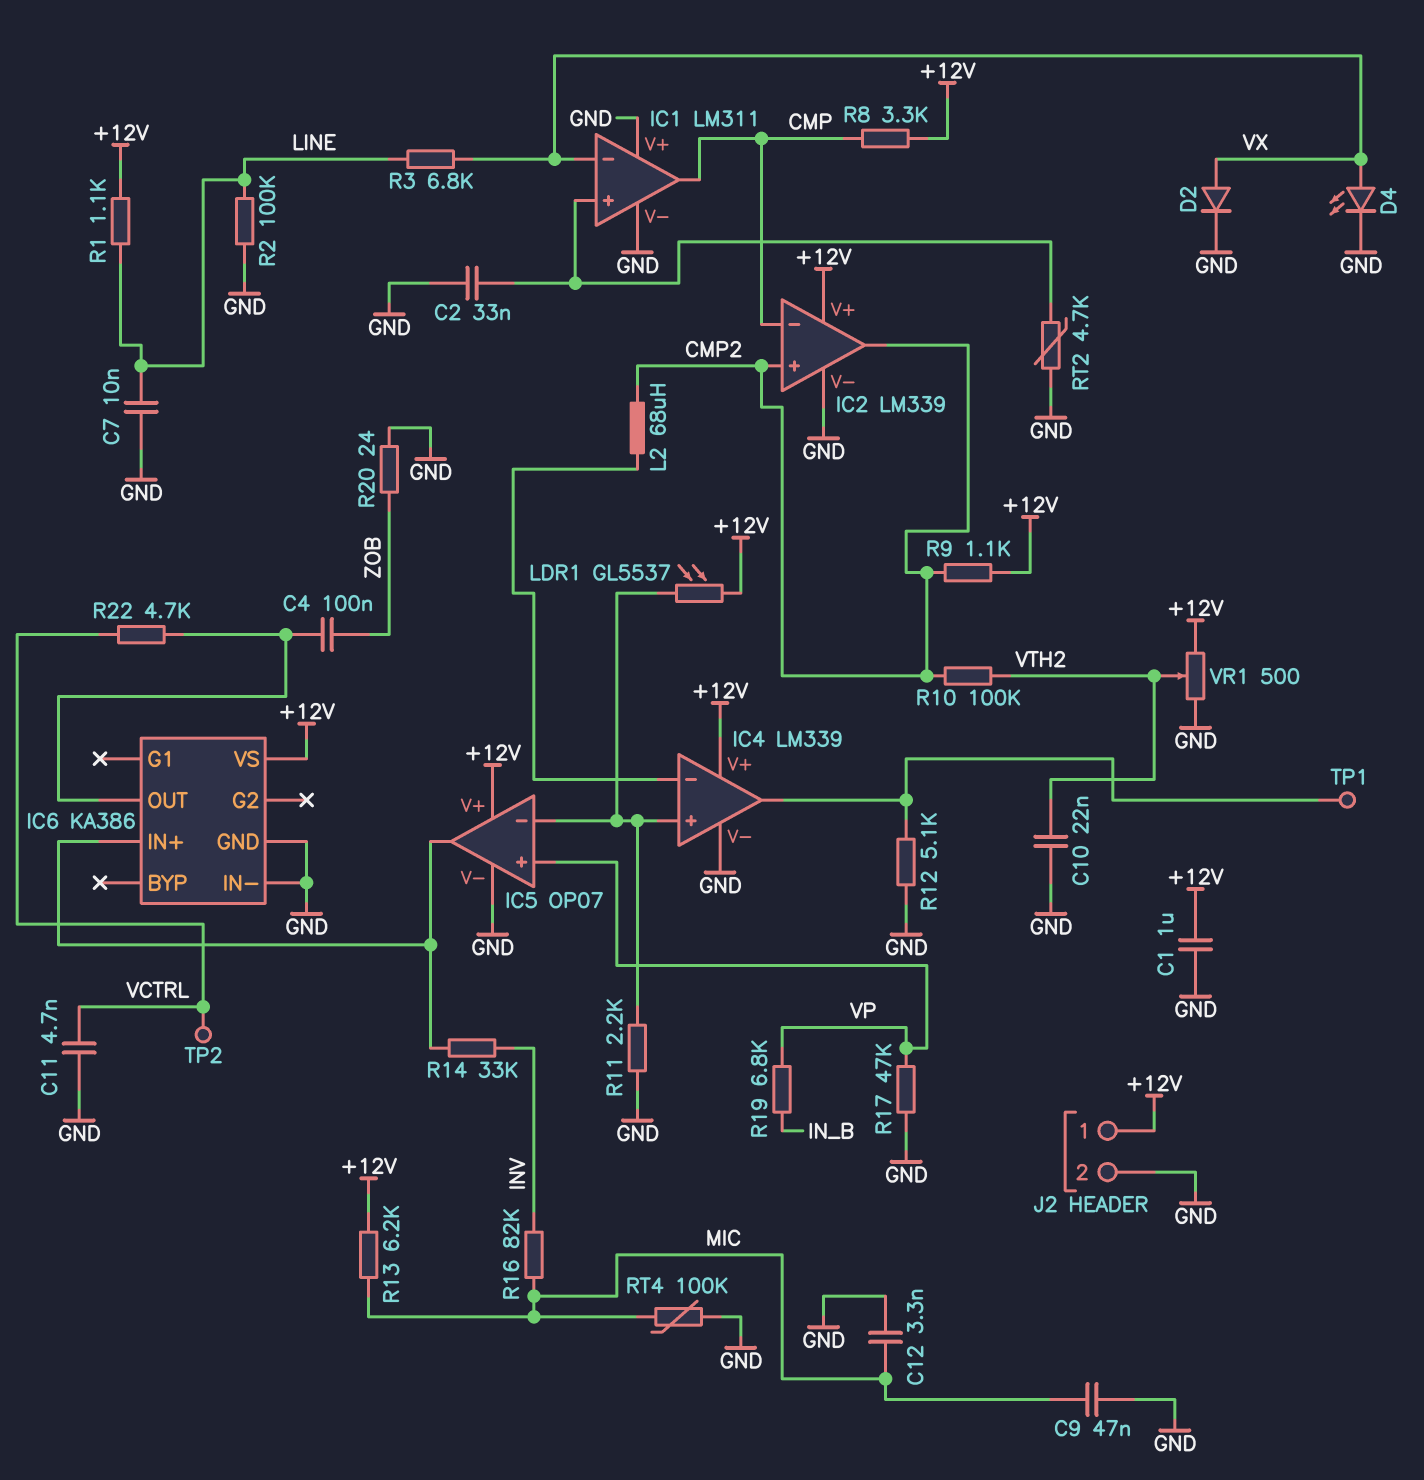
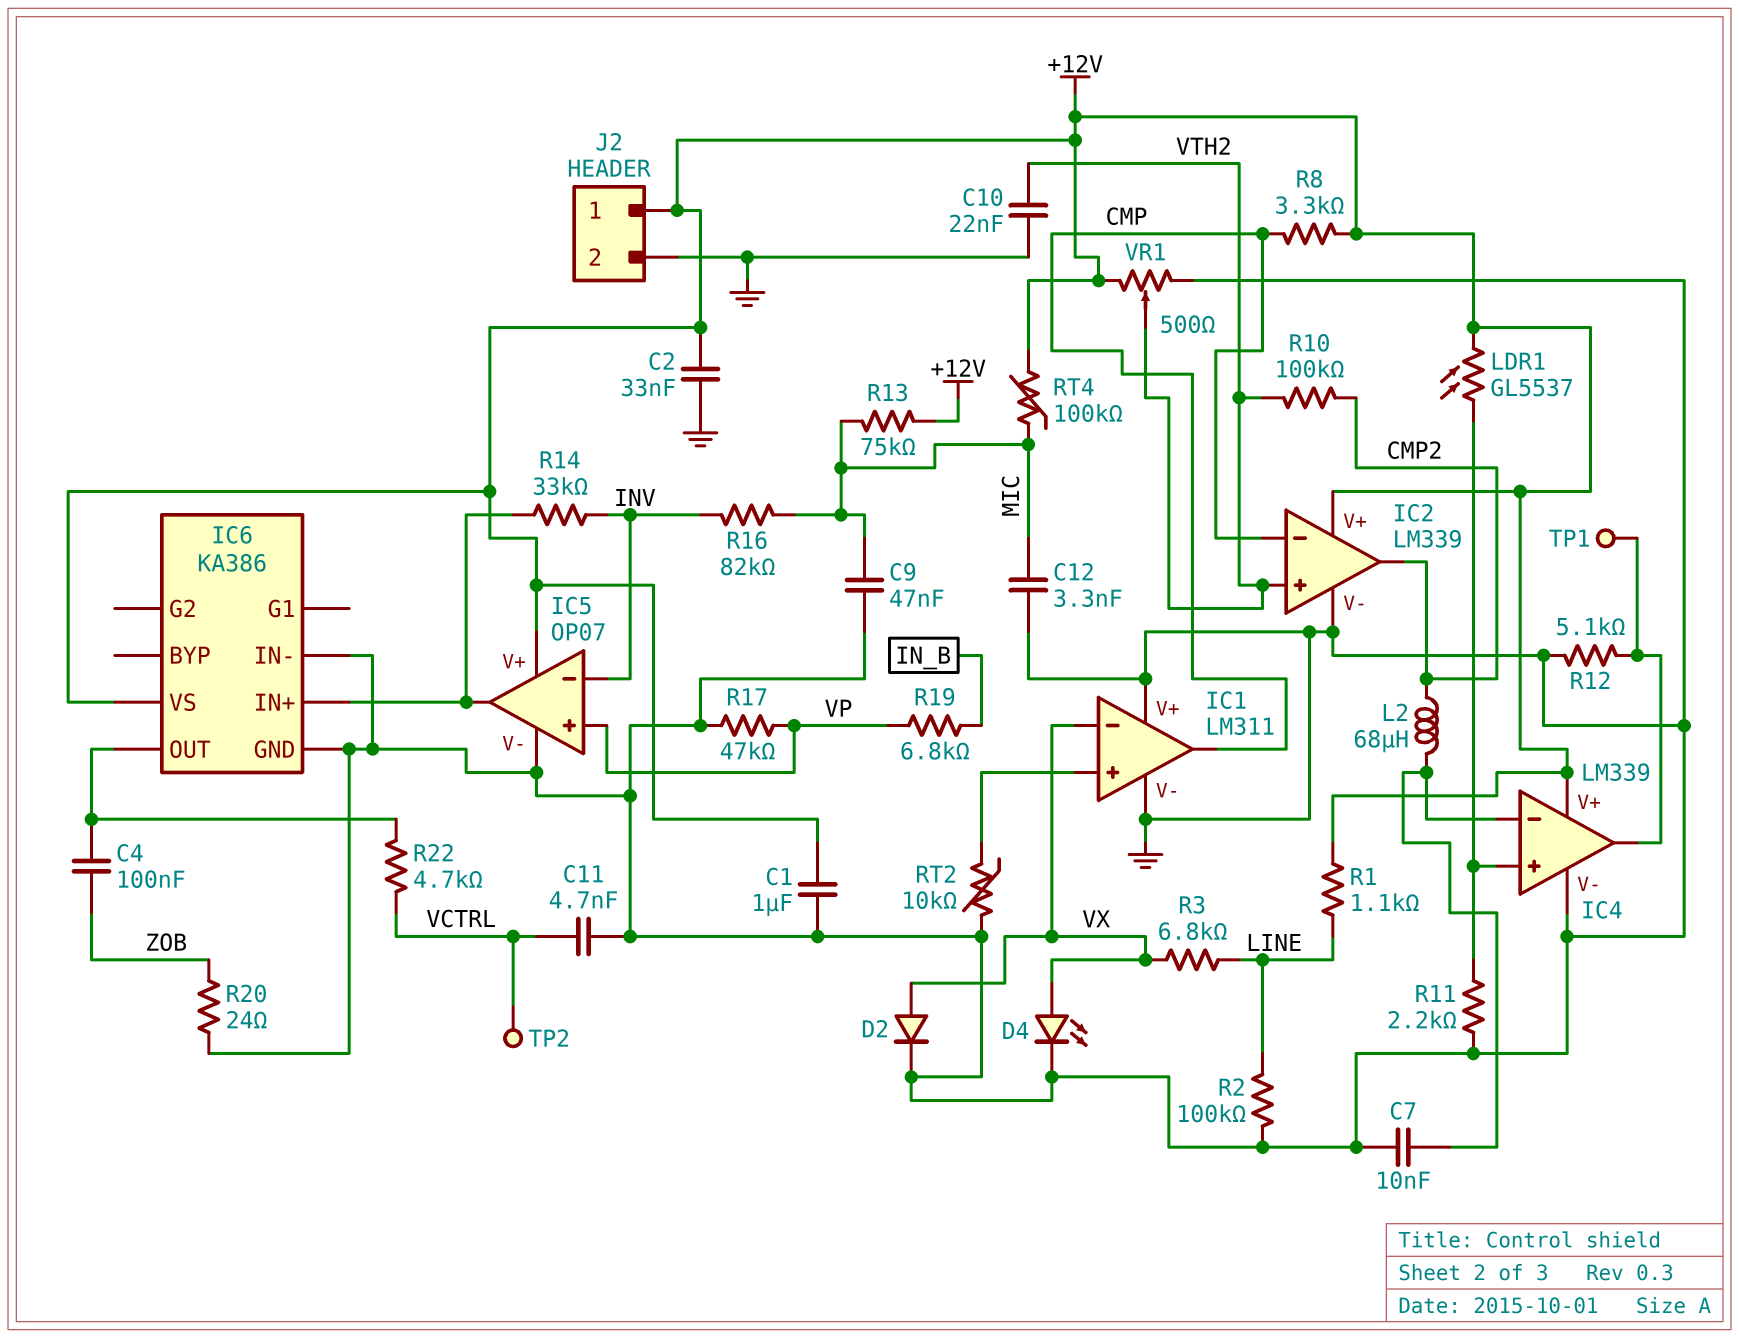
C2: 33nF (GND, IC1/in+) -> 33nF (+12V, GND)
C7: 10nF (GND, LINE) -> 10nF (GND, IC4/in-)
IC2 pin in+: CMP2 -> VTH2
IC5 pin in-: IC4/in+ -> INV
R9: 1.1k (+12V, CMP2) -> none
R13: 6.2k (+12V, MIC) -> 75k (+12V, MIC)
RT2: 4.7k (GND, IC1/in+) -> 10k (GND, IC1/in+)
RT4: 100k (GND, MIC) -> 100k (+12V, MIC)

